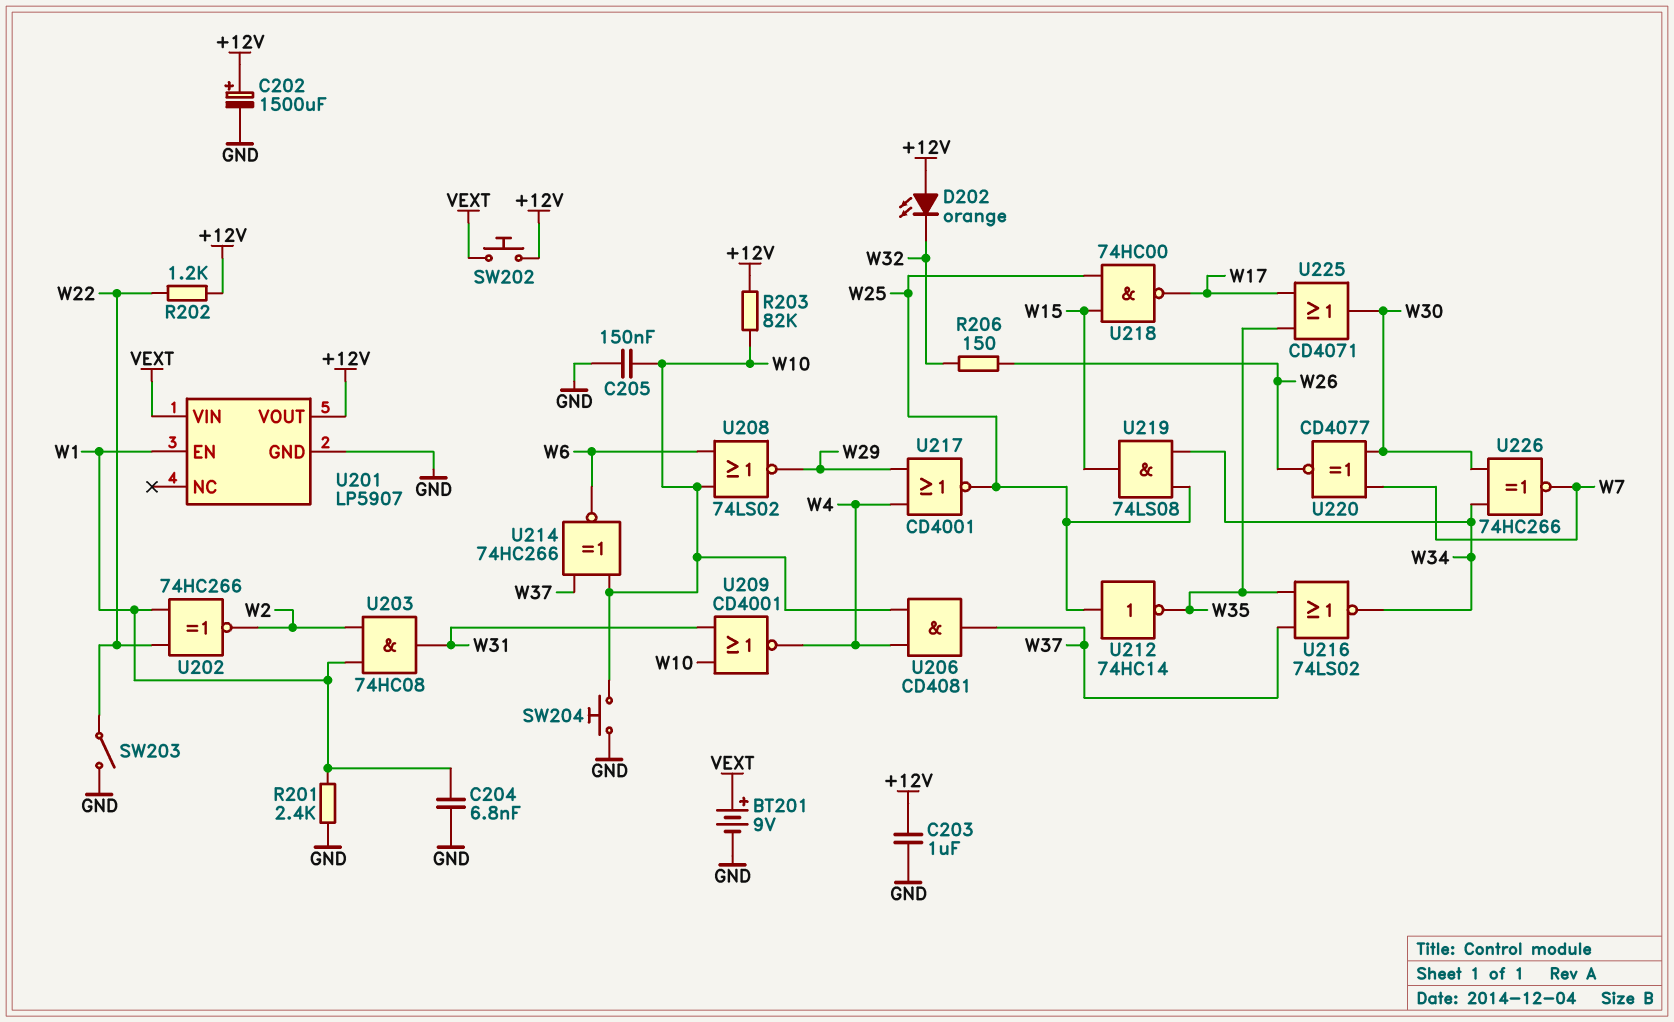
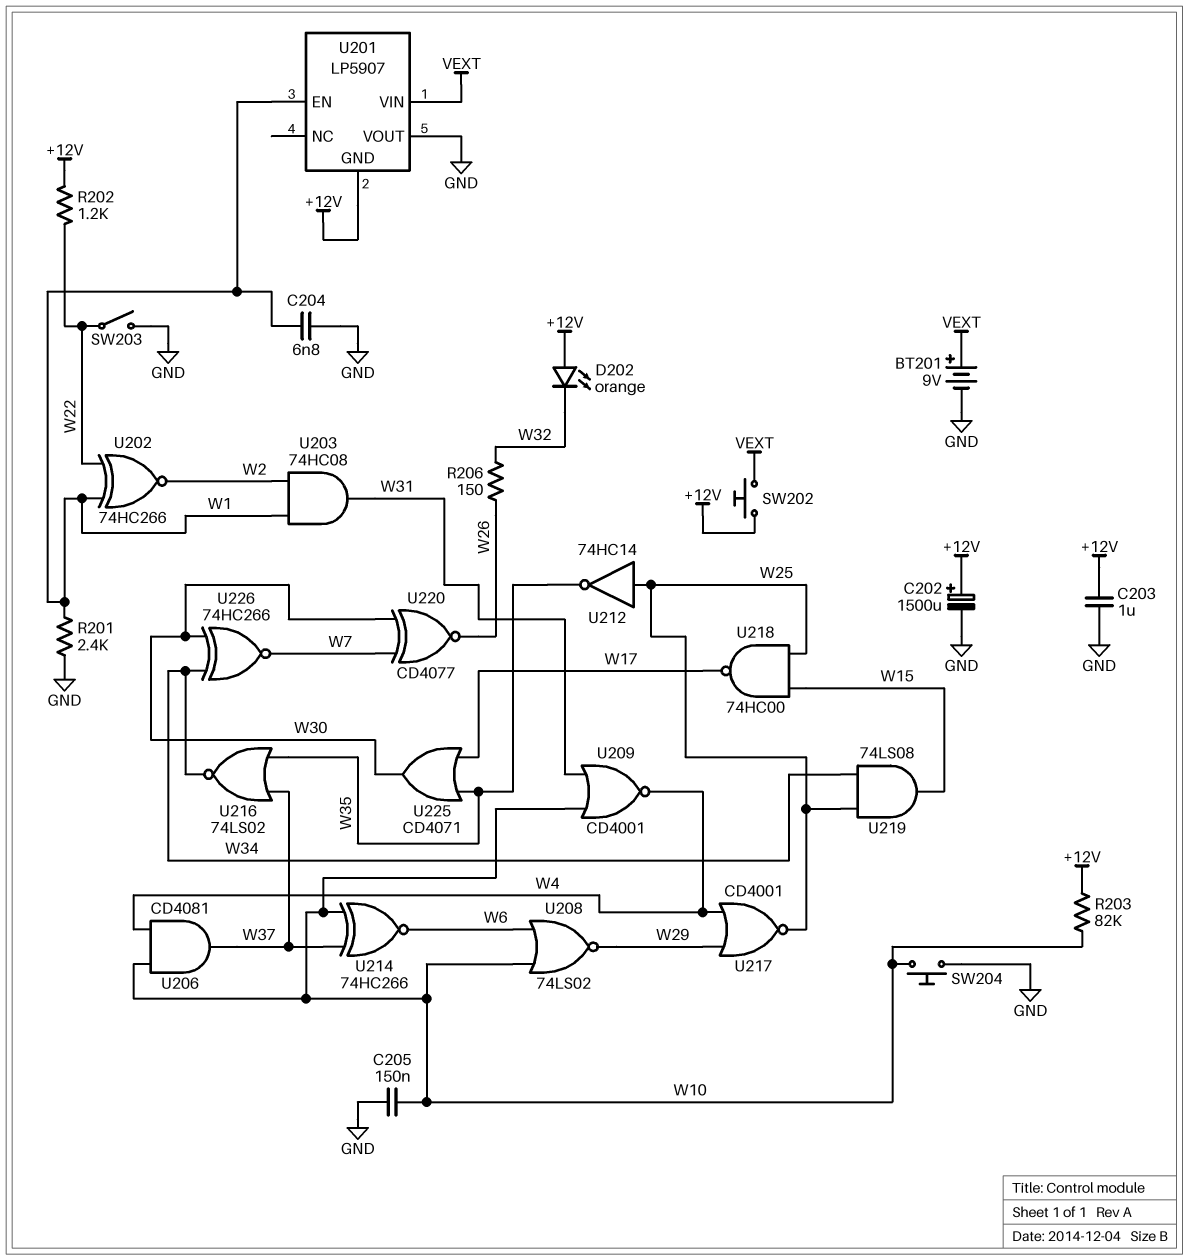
U201 pin GND: GND -> +12V
U201 pin VOUT: +12V -> GND

